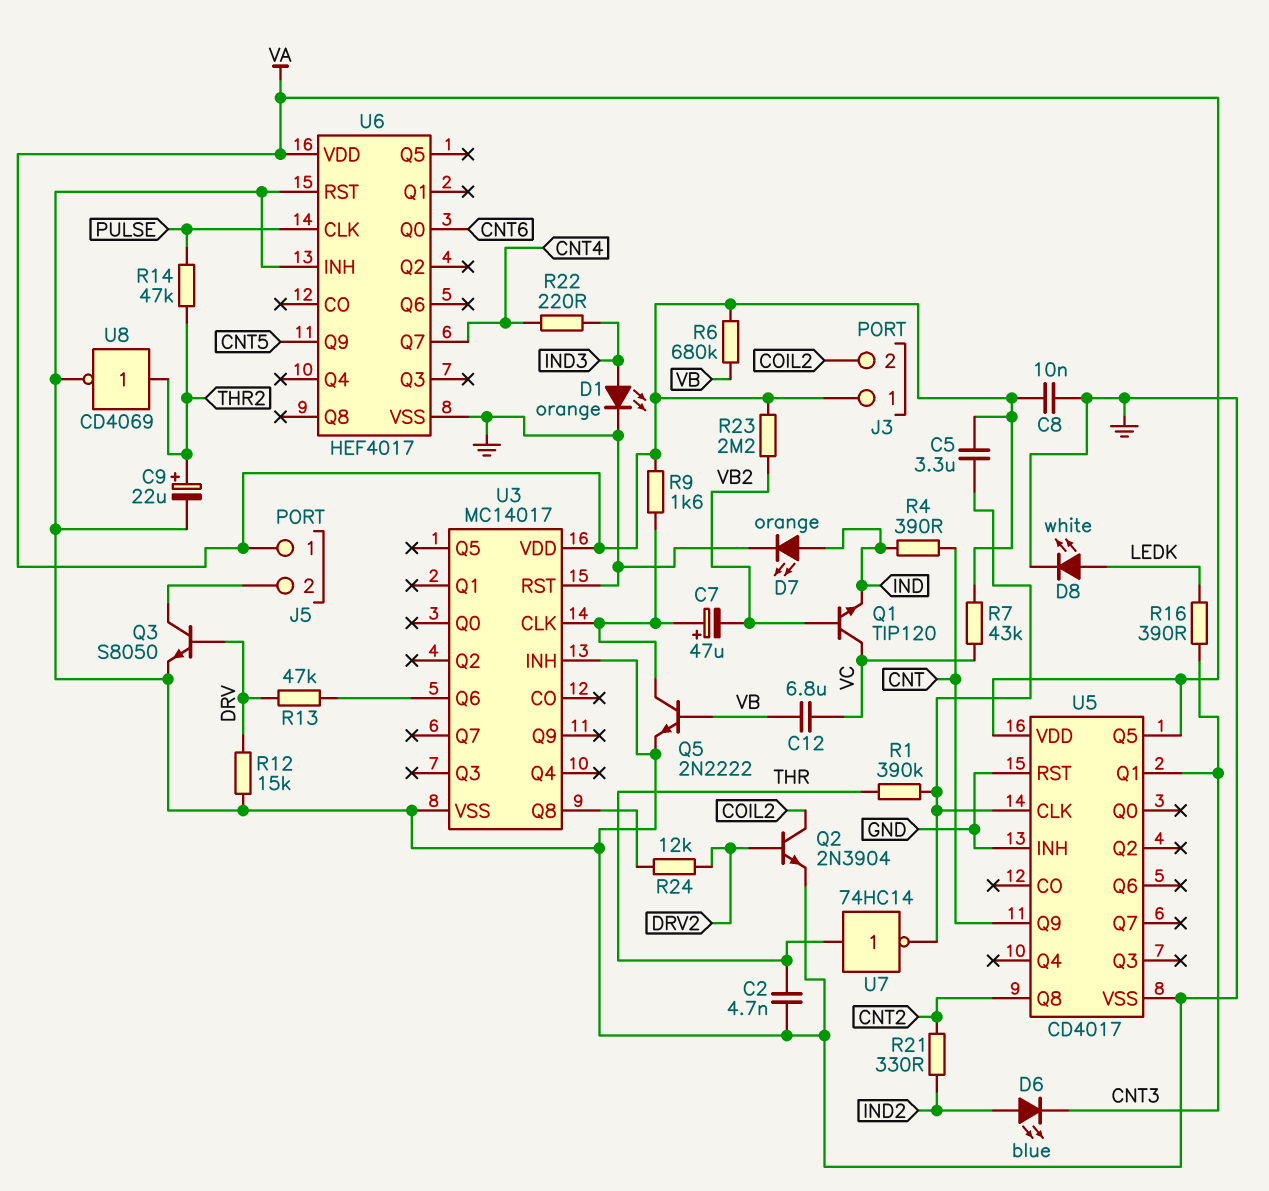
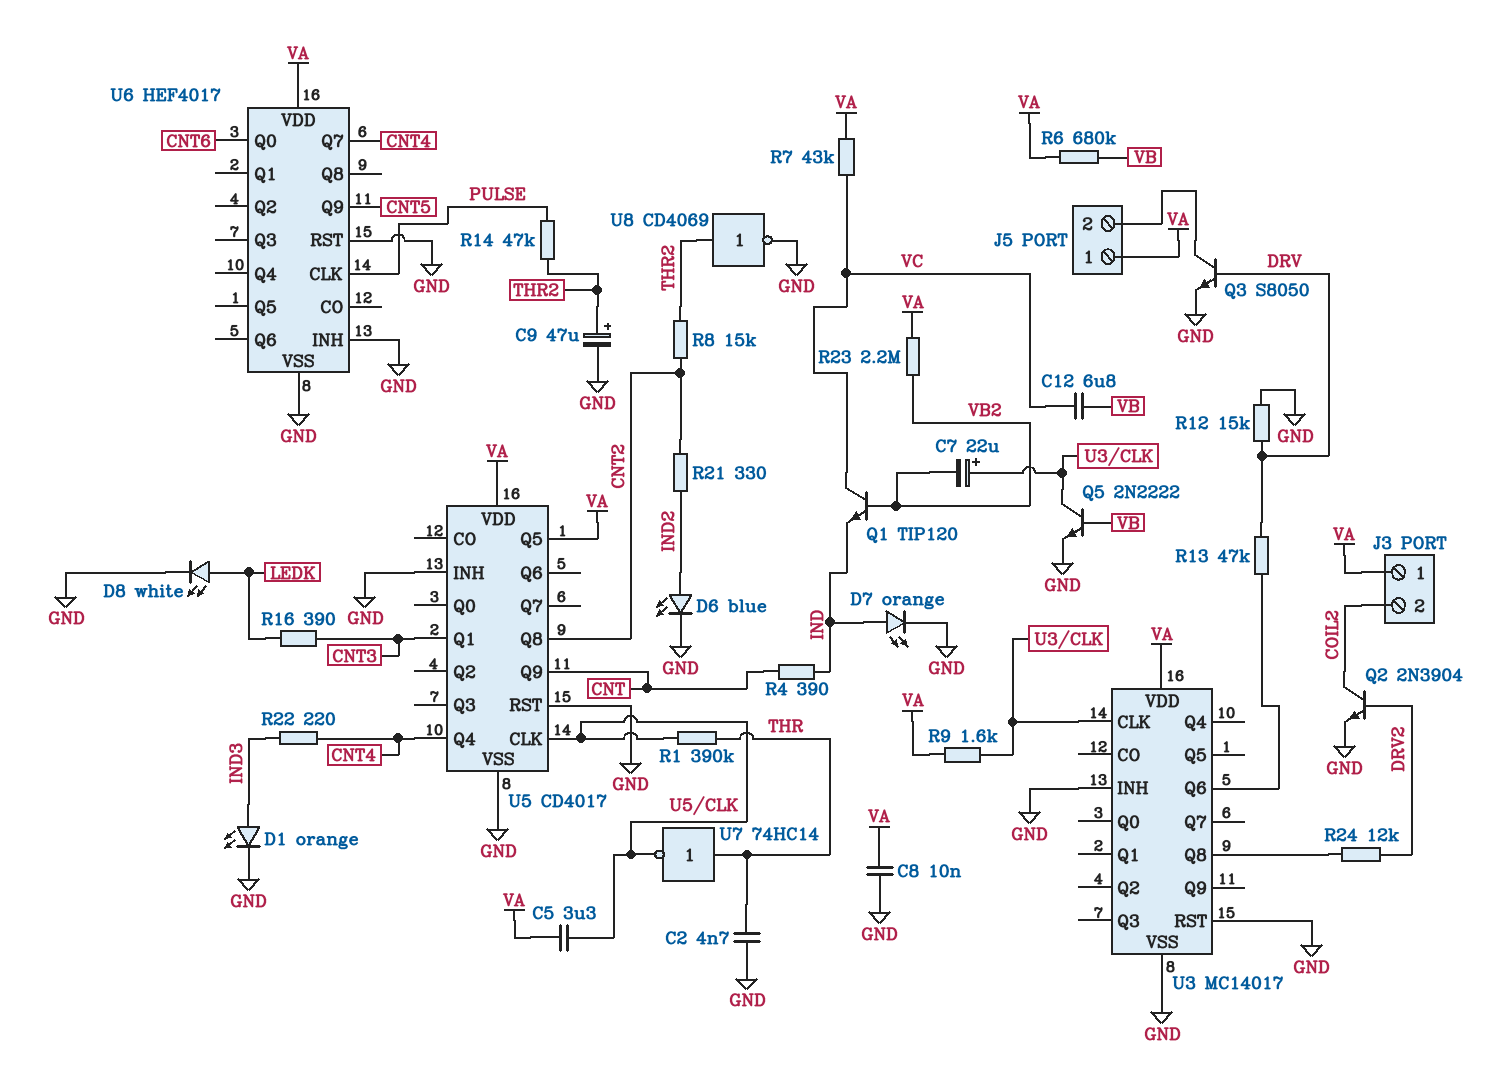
C7: 47uF (plus U3/CLK, minus VB2) -> 22uF (plus U3/CLK, minus VB2)
C9: 22uF (plus THR2, minus GND) -> 47uF (plus THR2, minus GND)
D6: LED blue (A IND2, K CNT3) -> LED blue (A IND2, K GND)
R8: none -> 15k (CNT2, THR2)
U5 pin Q4: none -> CNT4

